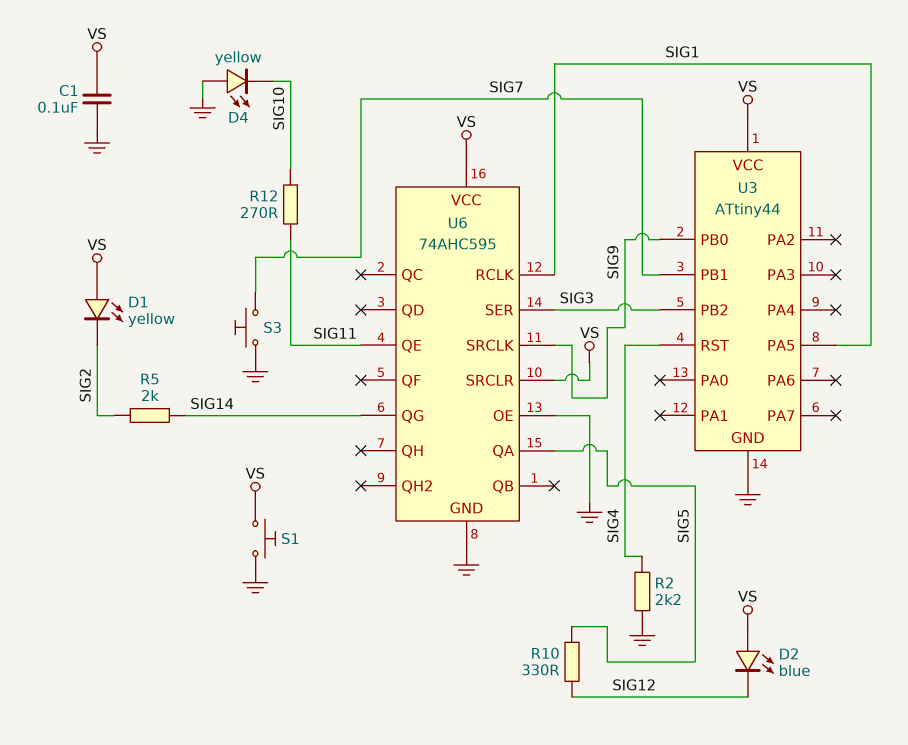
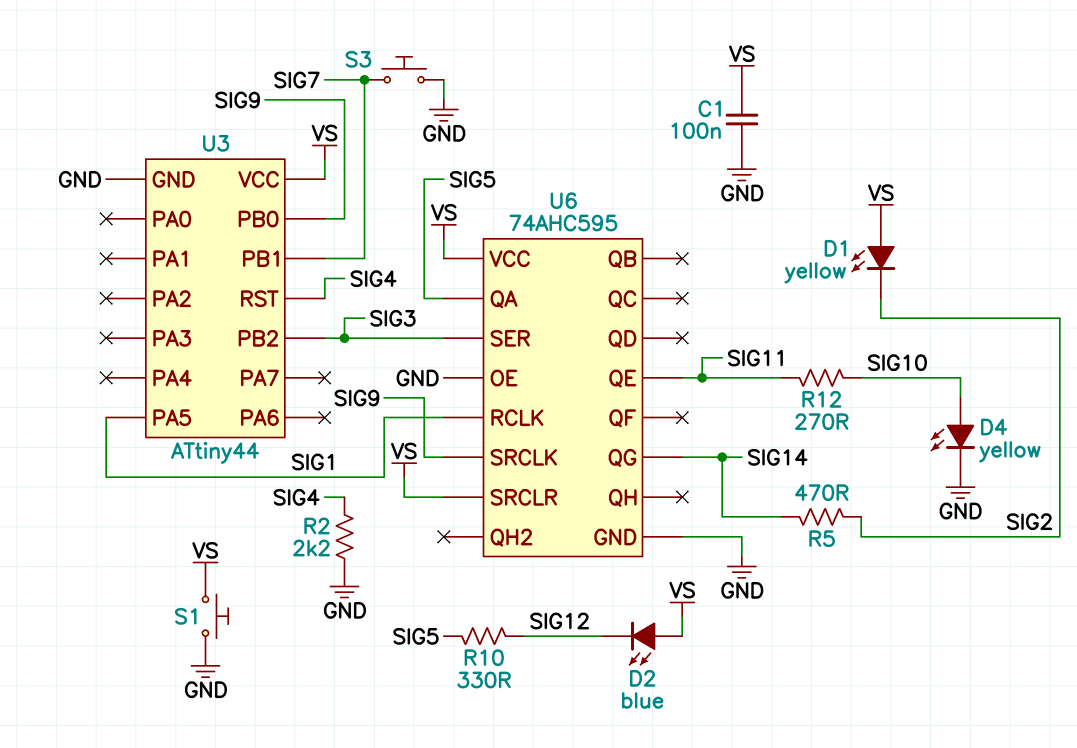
D4: LED yellow (A GND, K SIG10) -> LED yellow (A SIG10, K GND)
R5: 2k (SIG2, SIG14) -> 470 (SIG2, SIG14)

